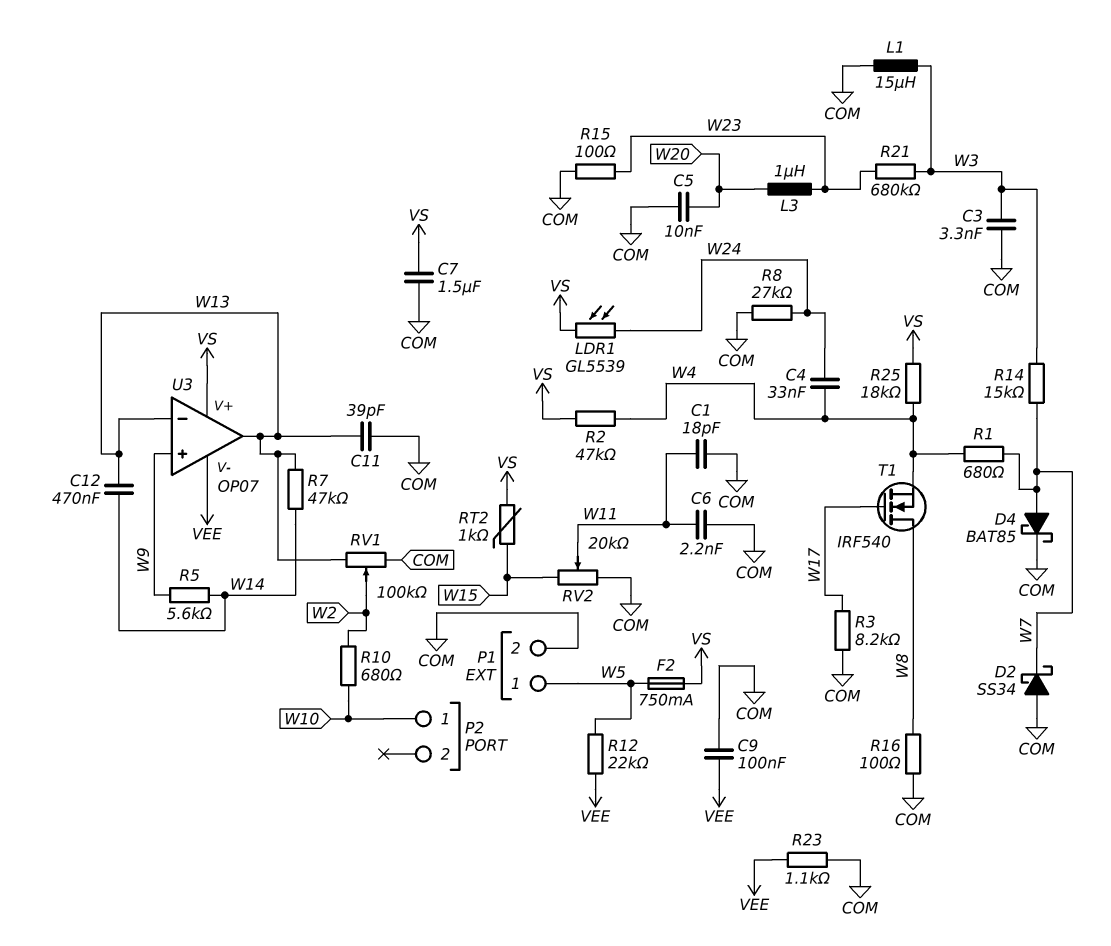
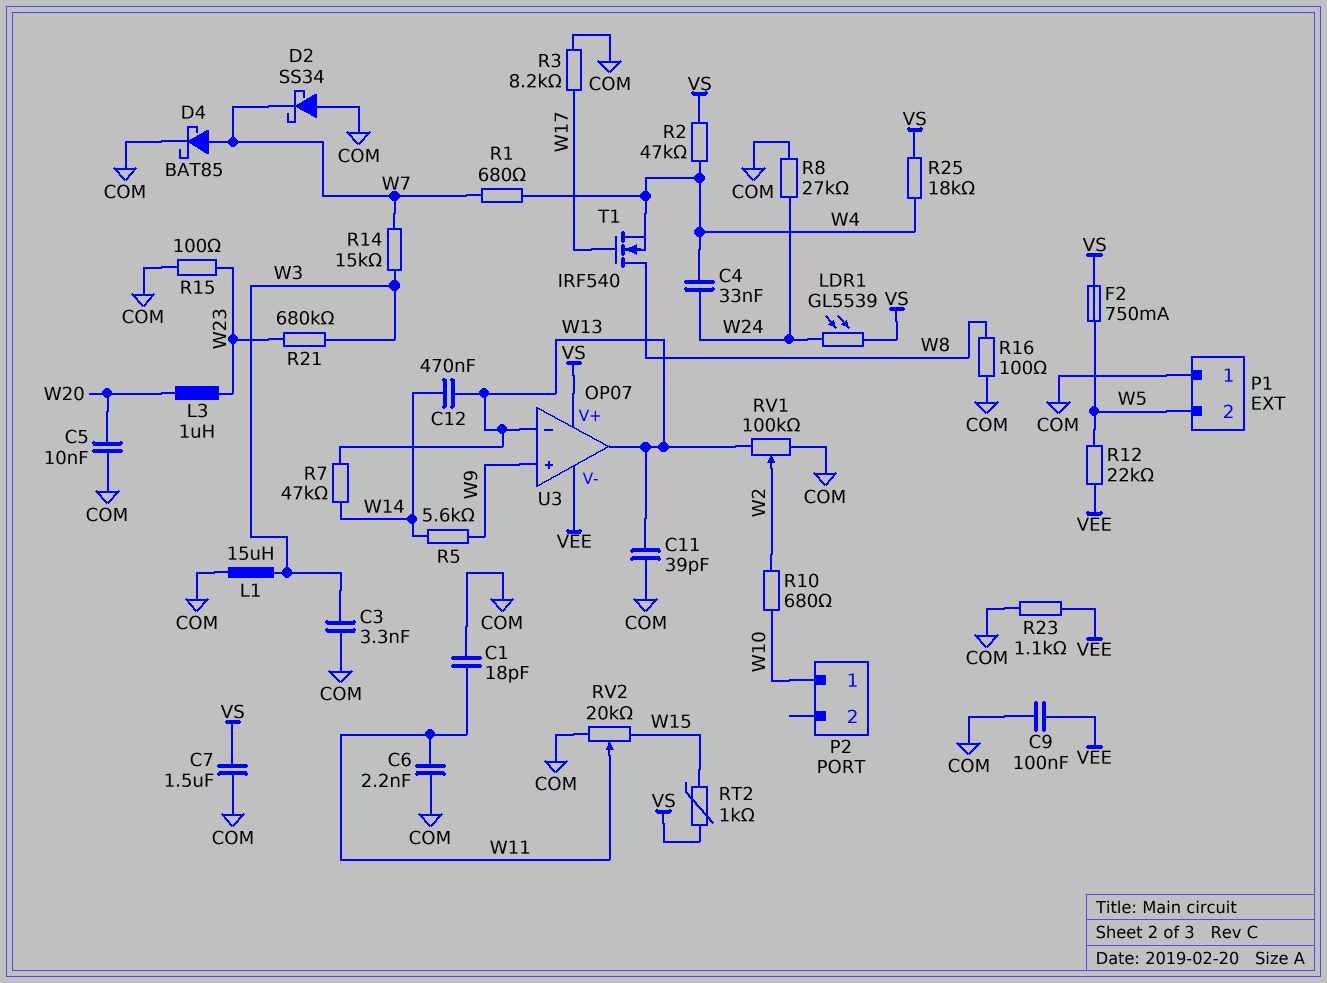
P1 pin 1: W5 -> COM
P1 pin 2: COM -> W5

